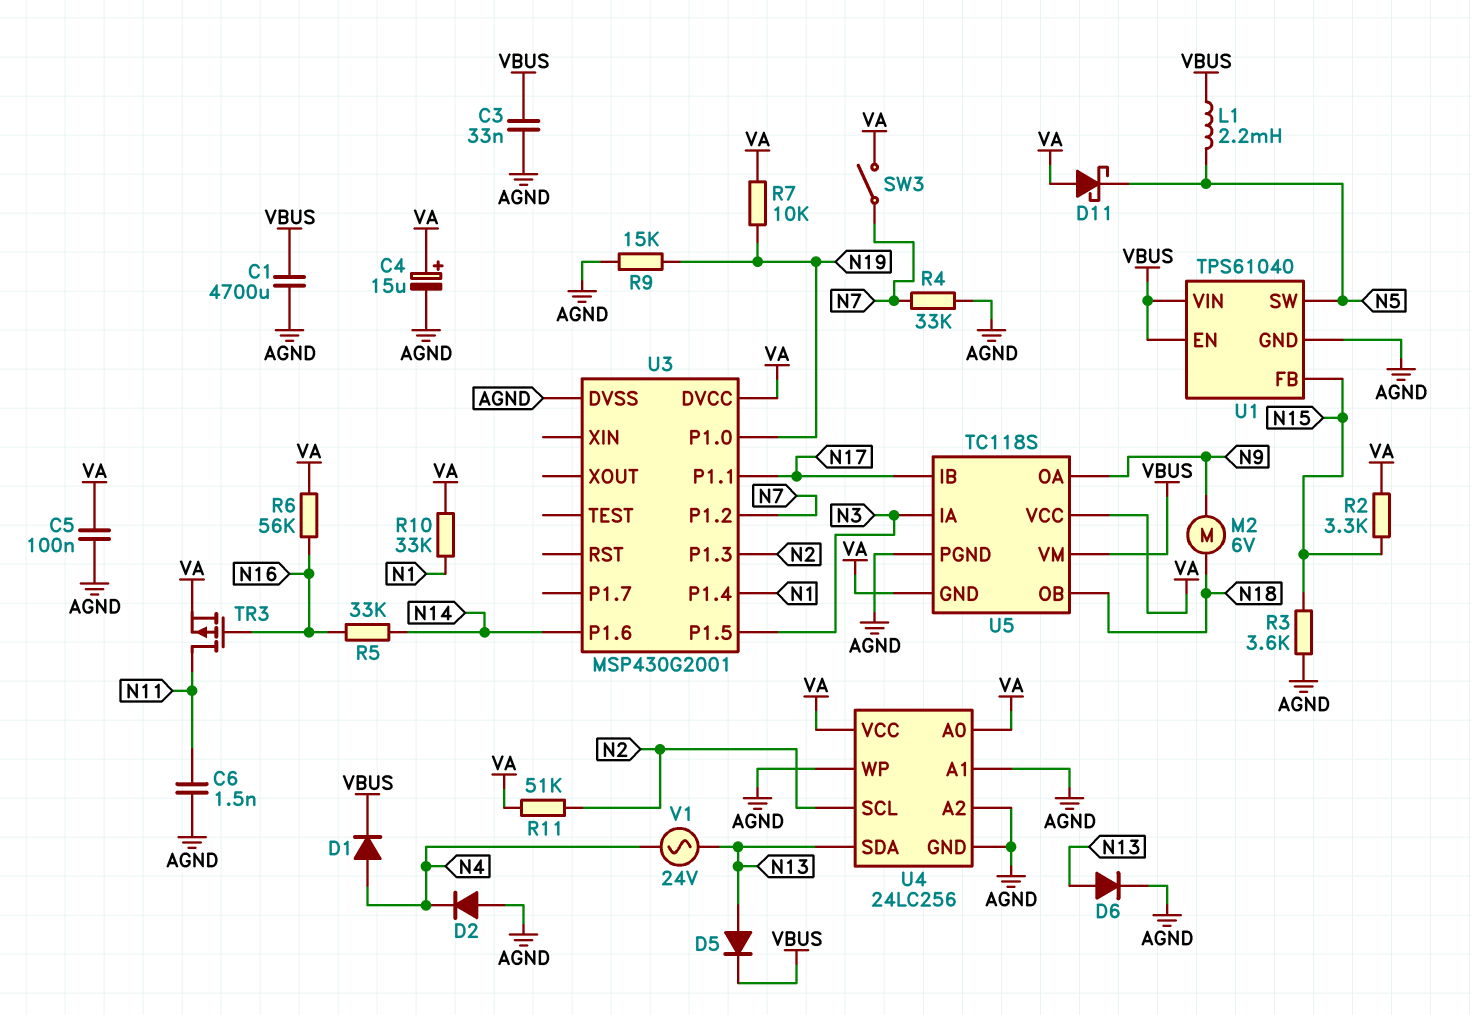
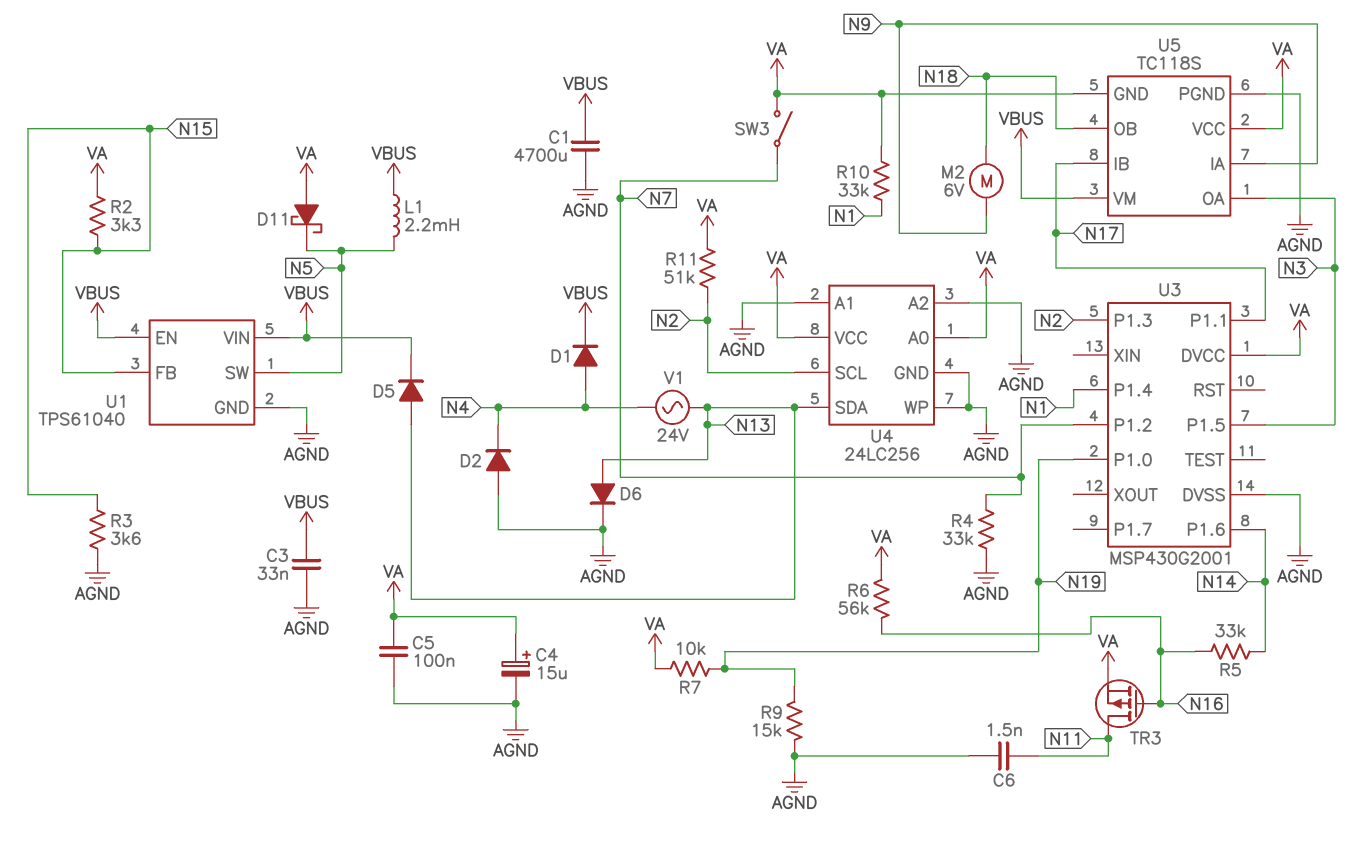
U5 pin IA: N3 -> N9
U5 pin OA: N9 -> N3

